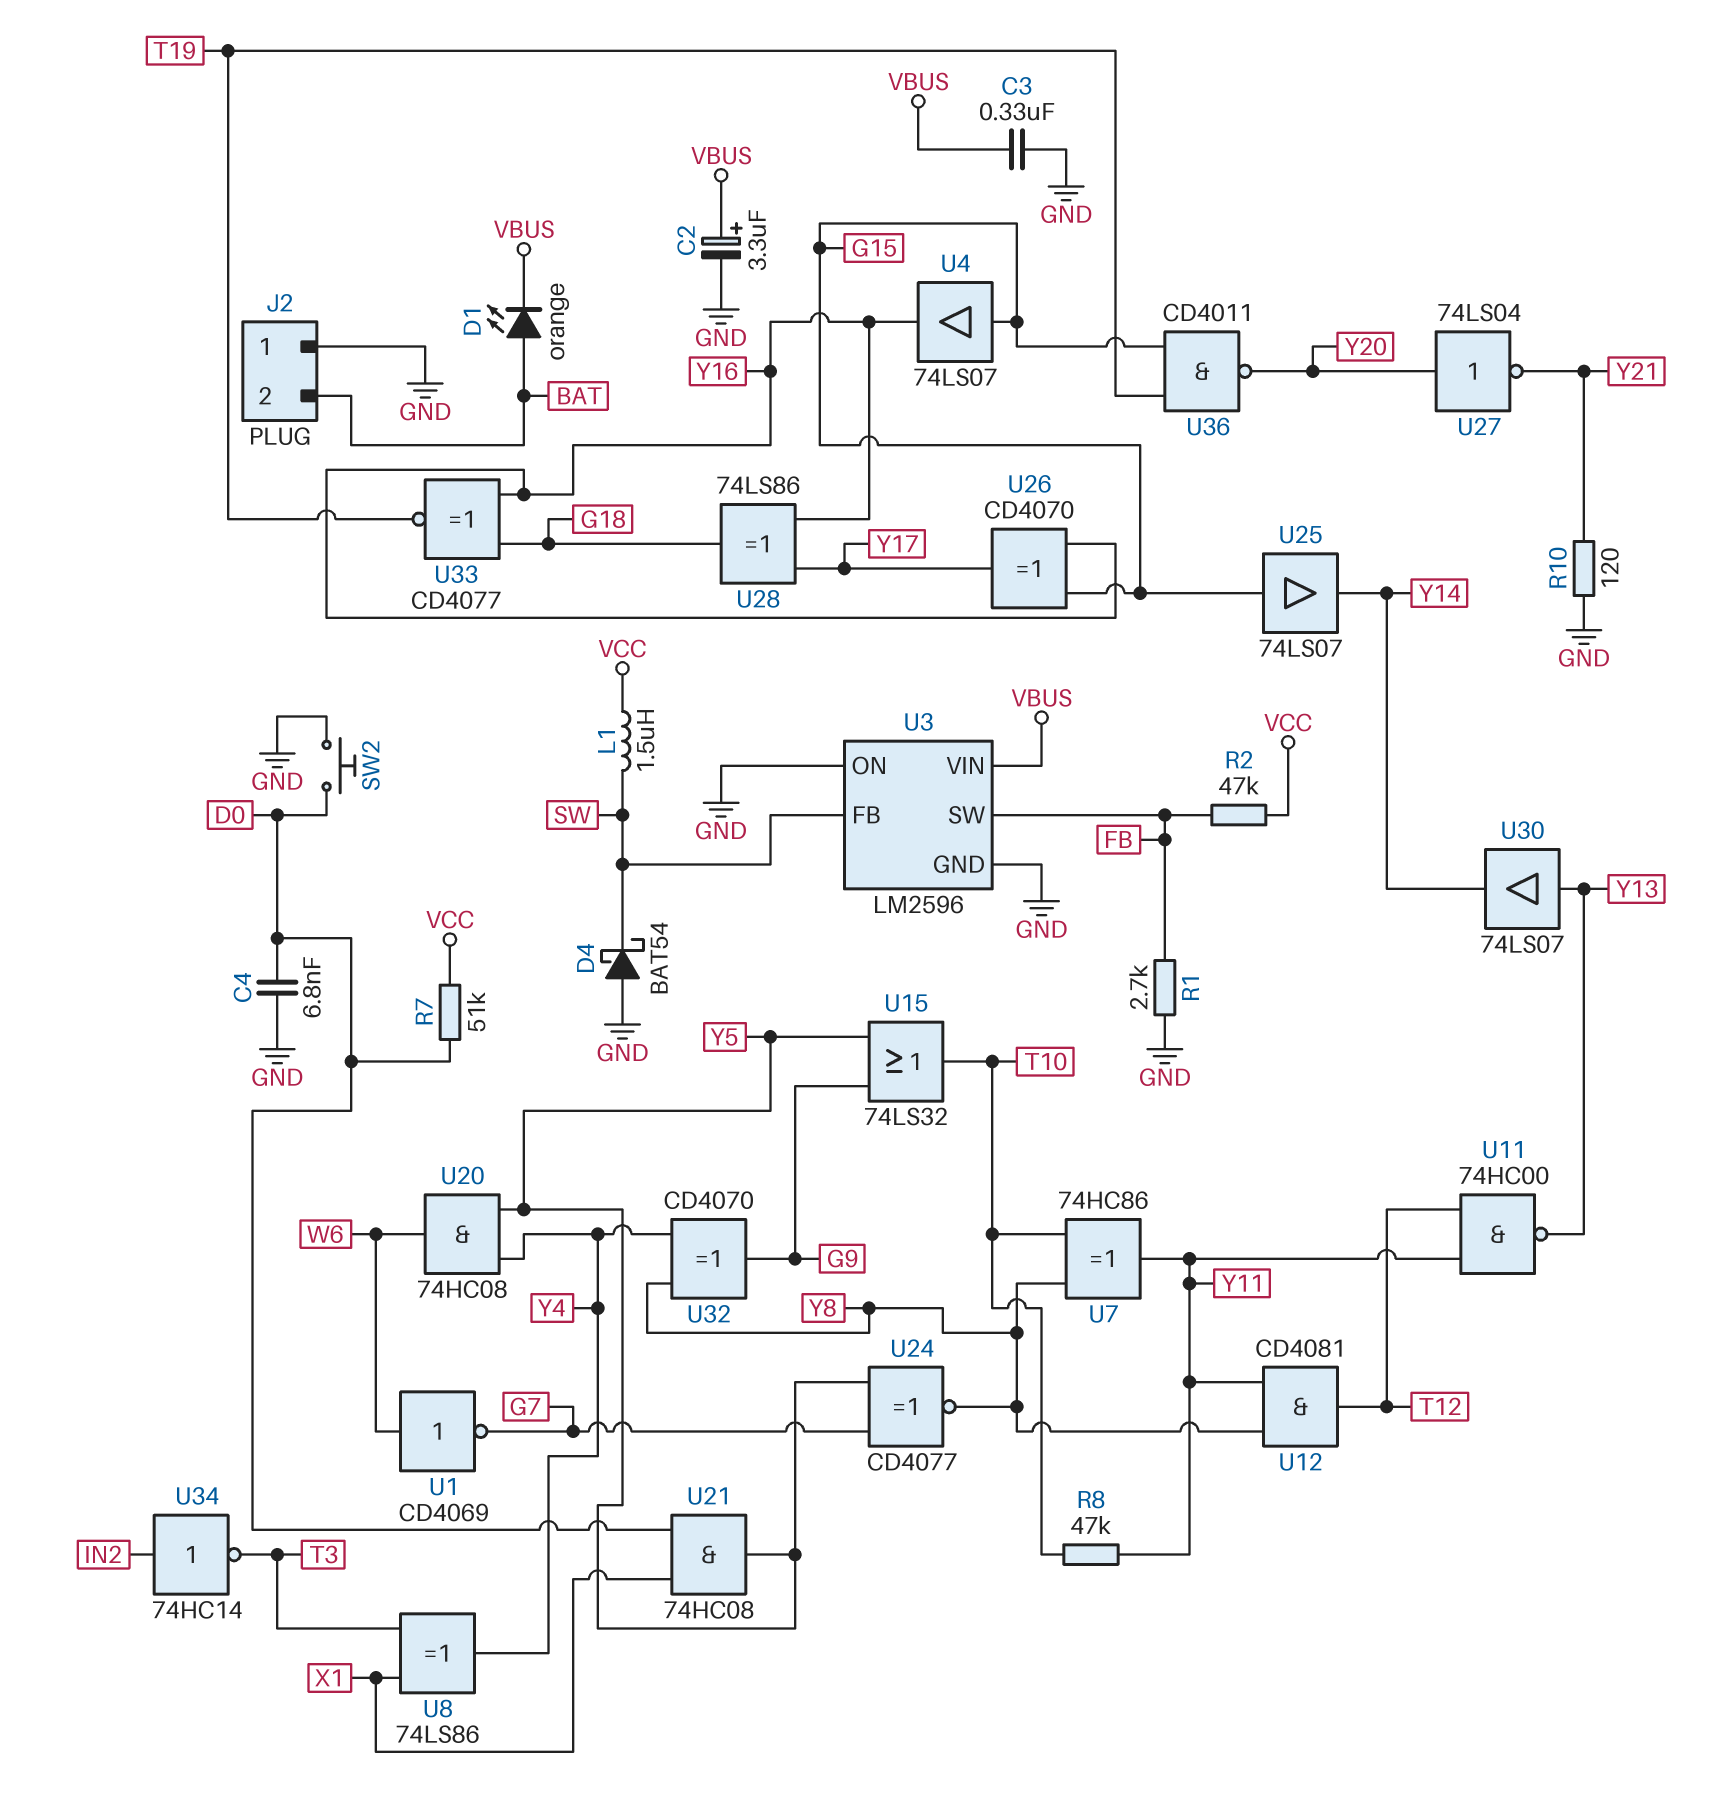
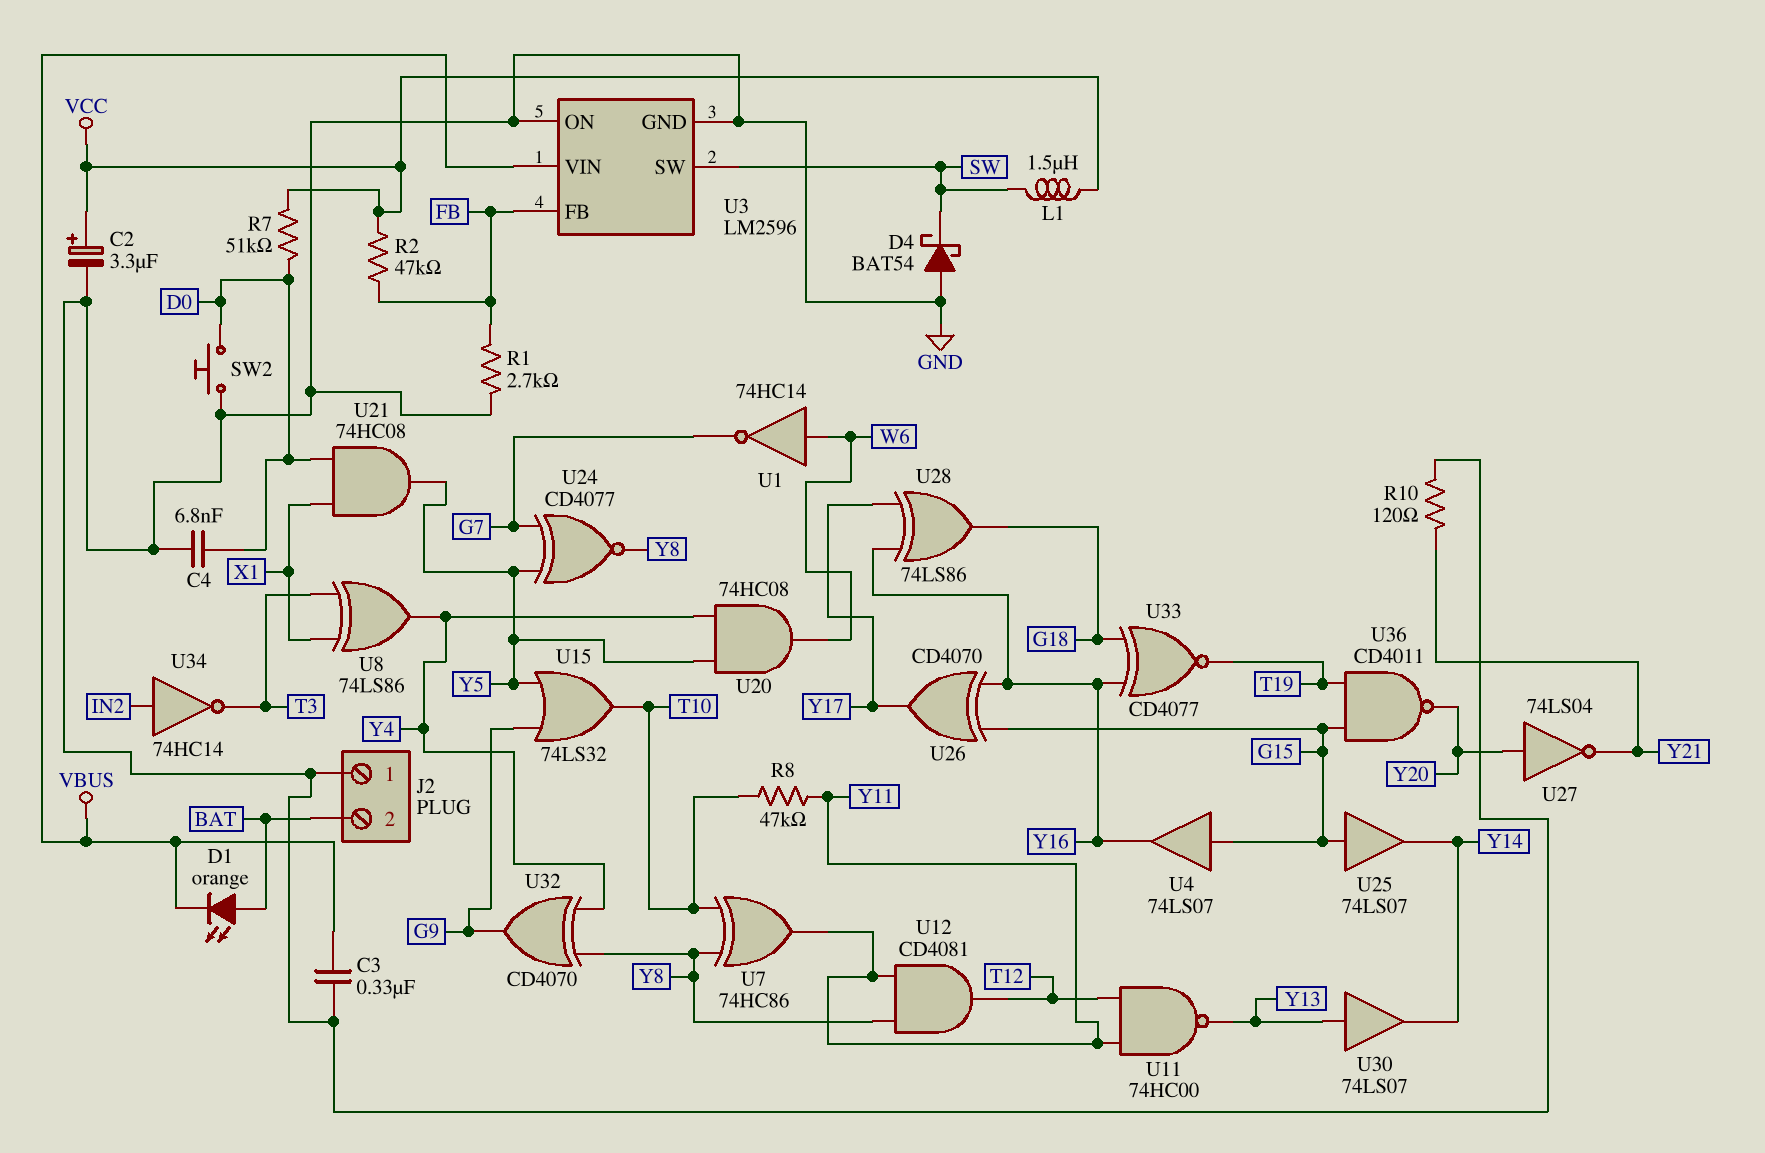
C2: 3.3uF (plus VBUS, minus GND) -> 3.3uF (plus VCC, minus GND)
U1: NOT CD4069 (in W6, out G7) -> NOT 74HC14 (in W6, out G7)
U3 pin FB: SW -> FB
U3 pin SW: FB -> SW

